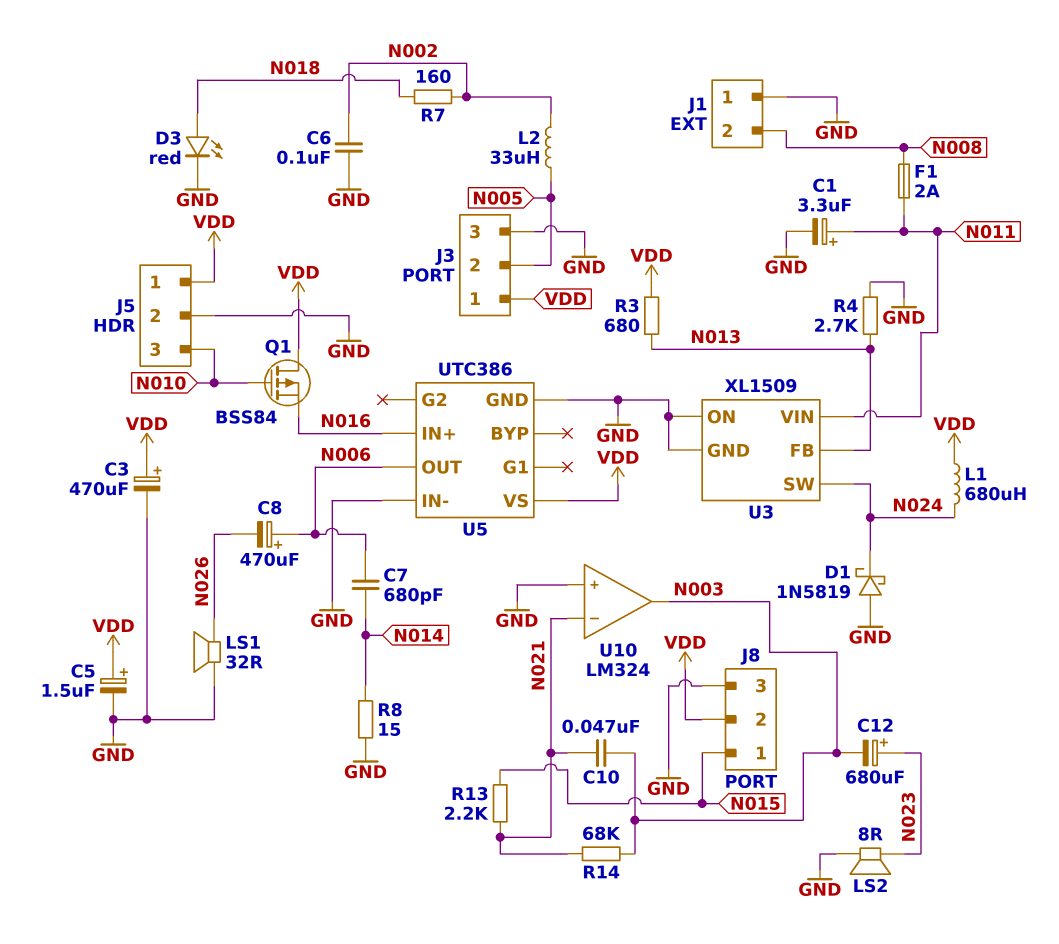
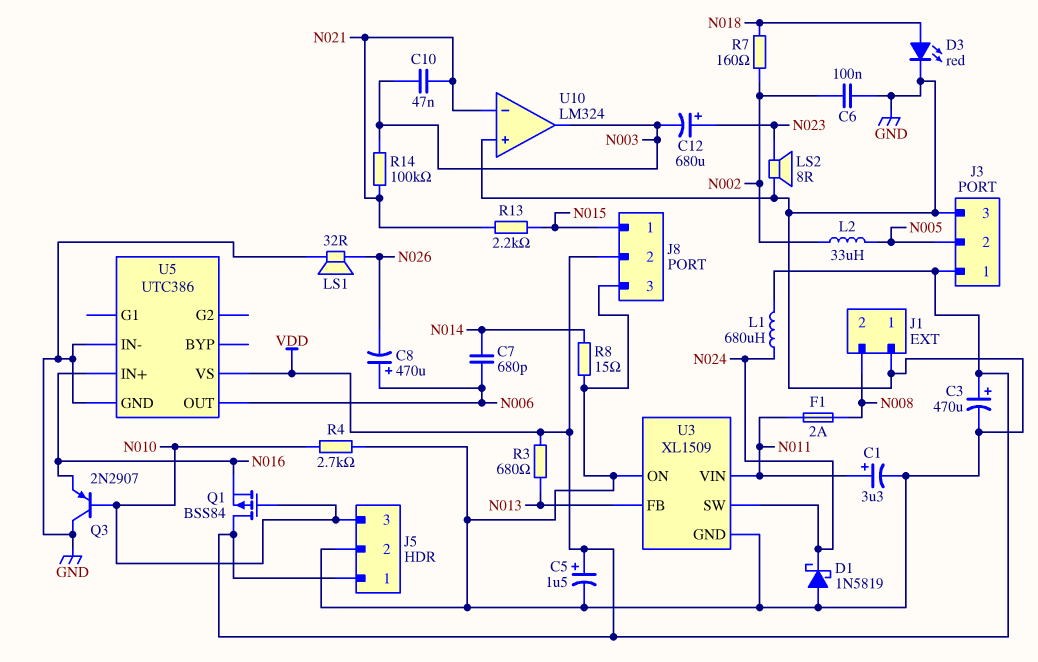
Q3: none -> PNP 2N2907 (B N010, C GND, E N016)
R4: 2.7k (GND, N013) -> 2.7k (GND, N010)
R14: 68k (N003, N021) -> 100k (N003, N021)

